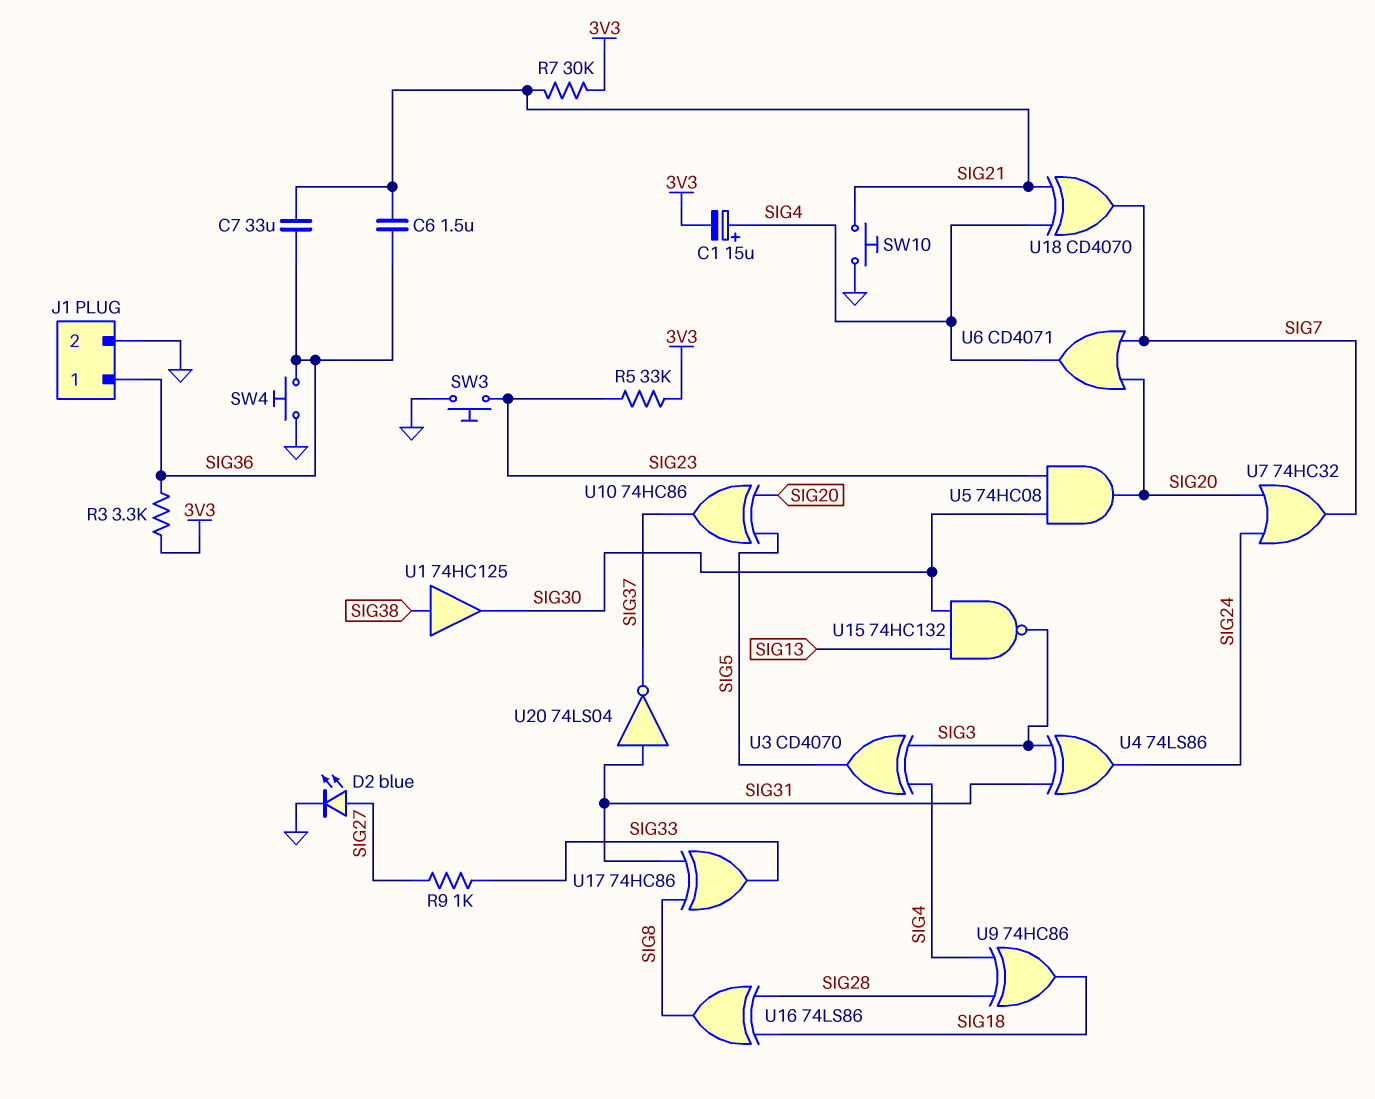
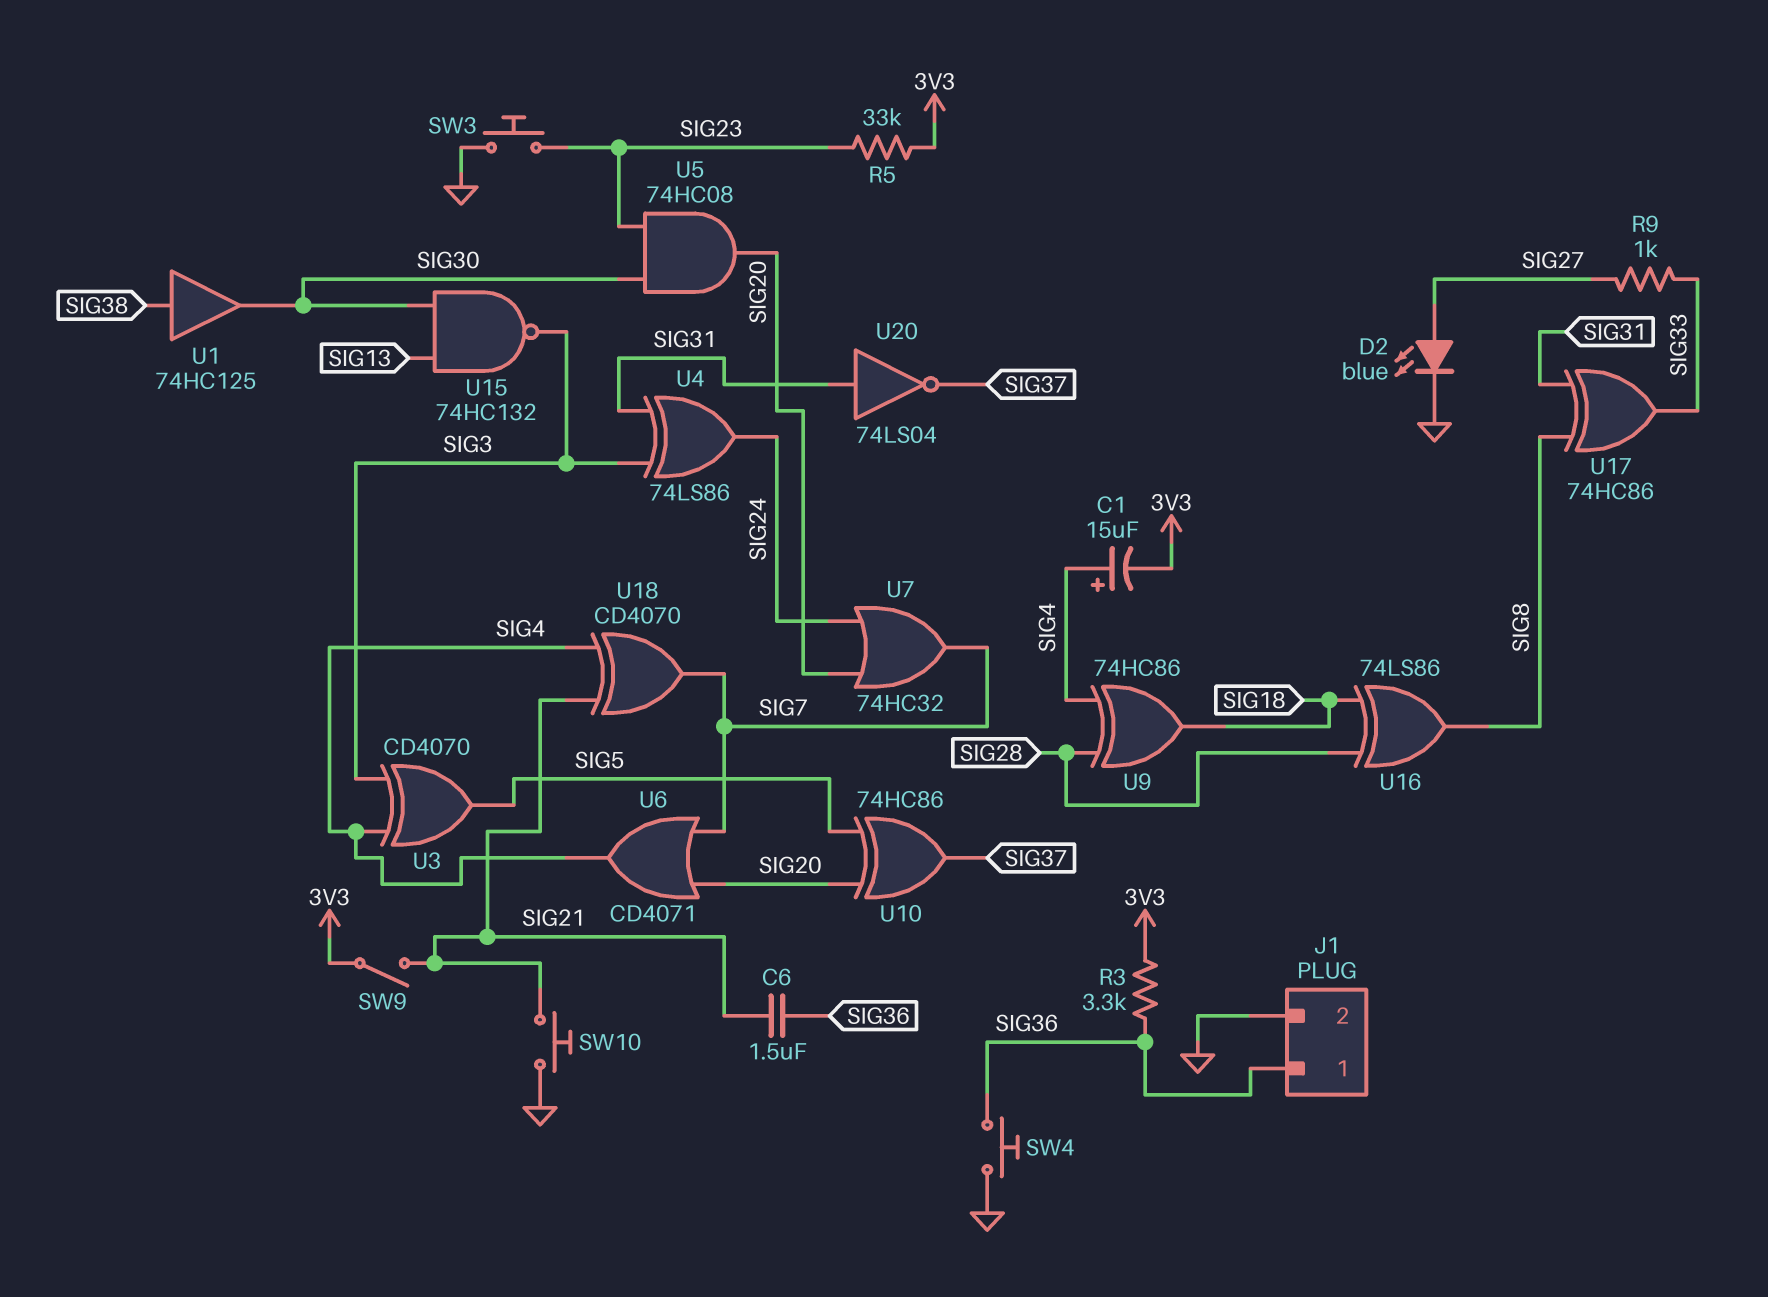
C7: 33uF (SIG21, SIG36) -> none
R7: 30k (3V3, SIG21) -> none
SW9: none -> switch (3V3, SIG21)

